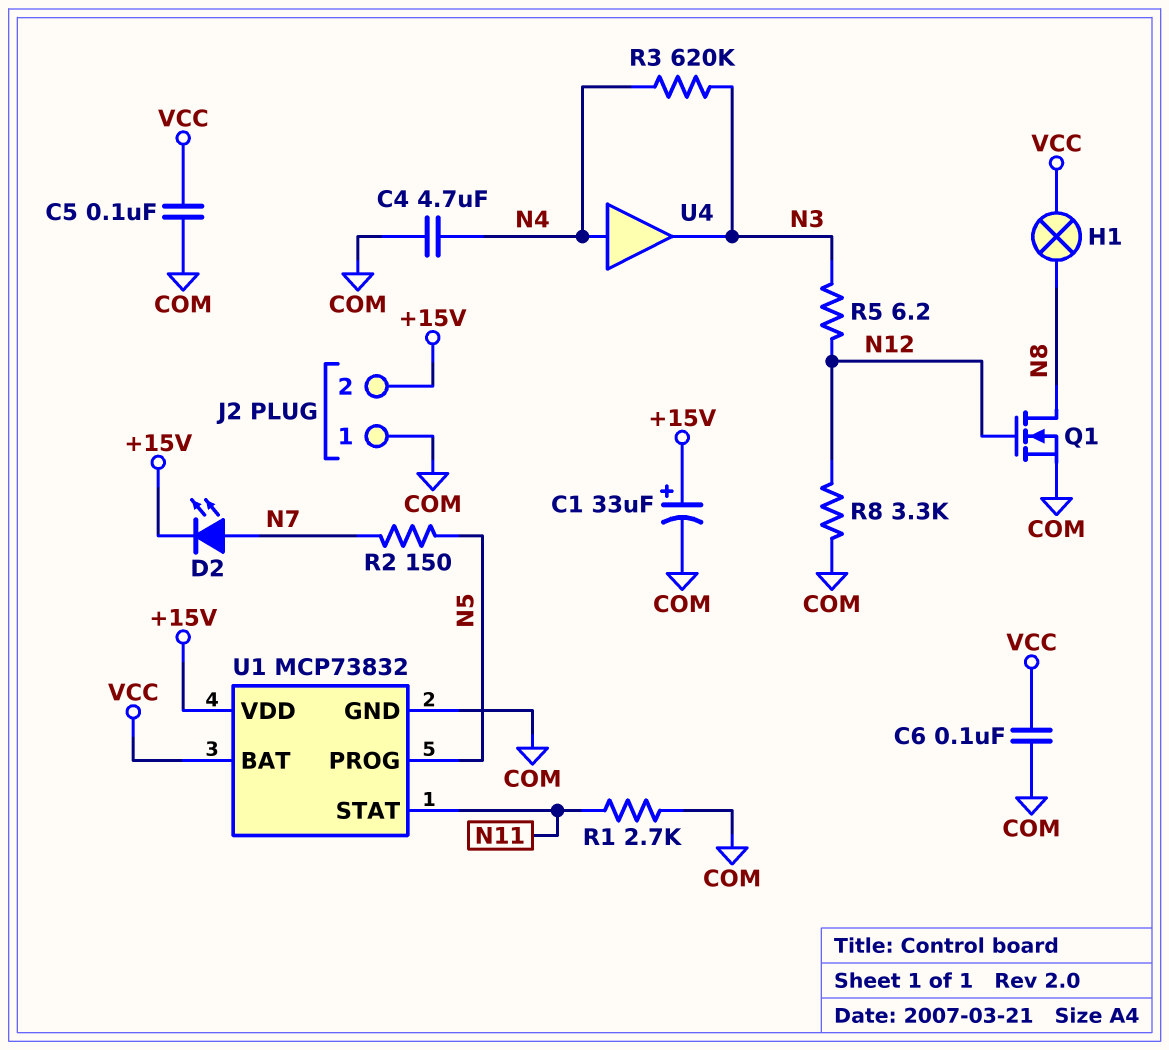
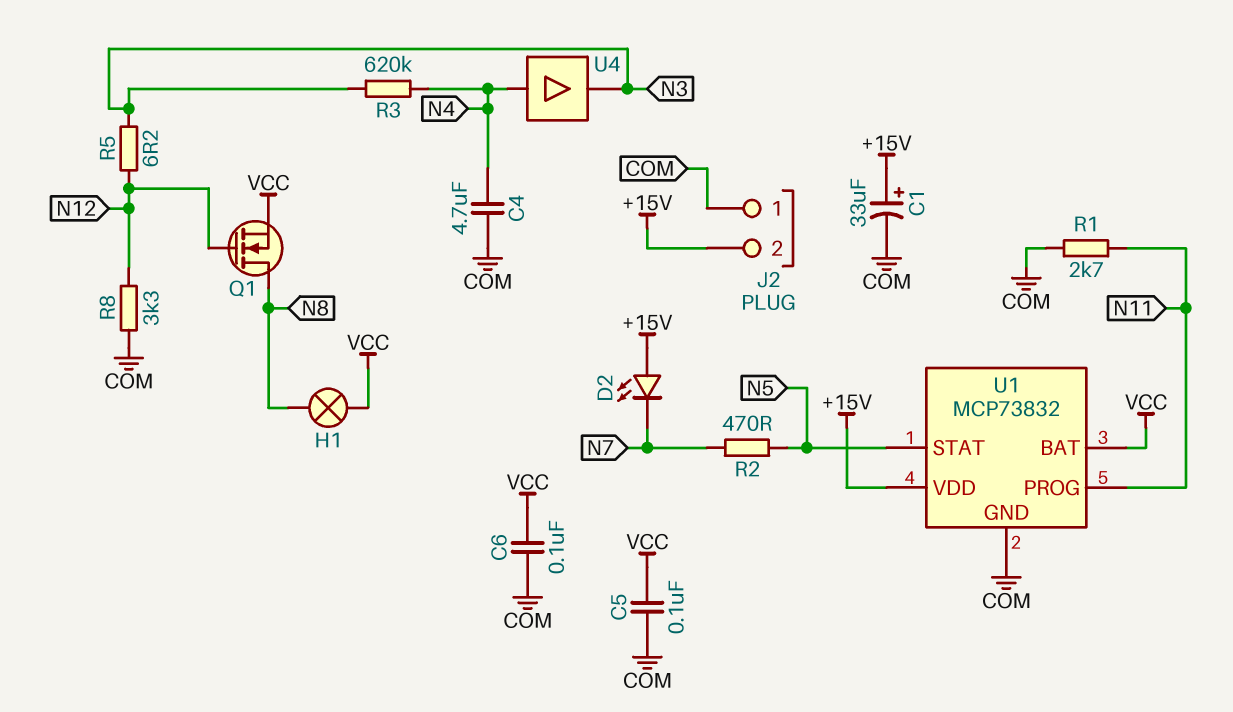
D2: LED (A N7, K +15V) -> LED (A +15V, K N7)
Q1: NMOS (G N12, D N8, S COM) -> NMOS (G N12, D N8, S VCC)
R2: 150 (N5, N7) -> 470 (N5, N7)
U1 pin PROG: N5 -> N11
U1 pin STAT: N11 -> N5

